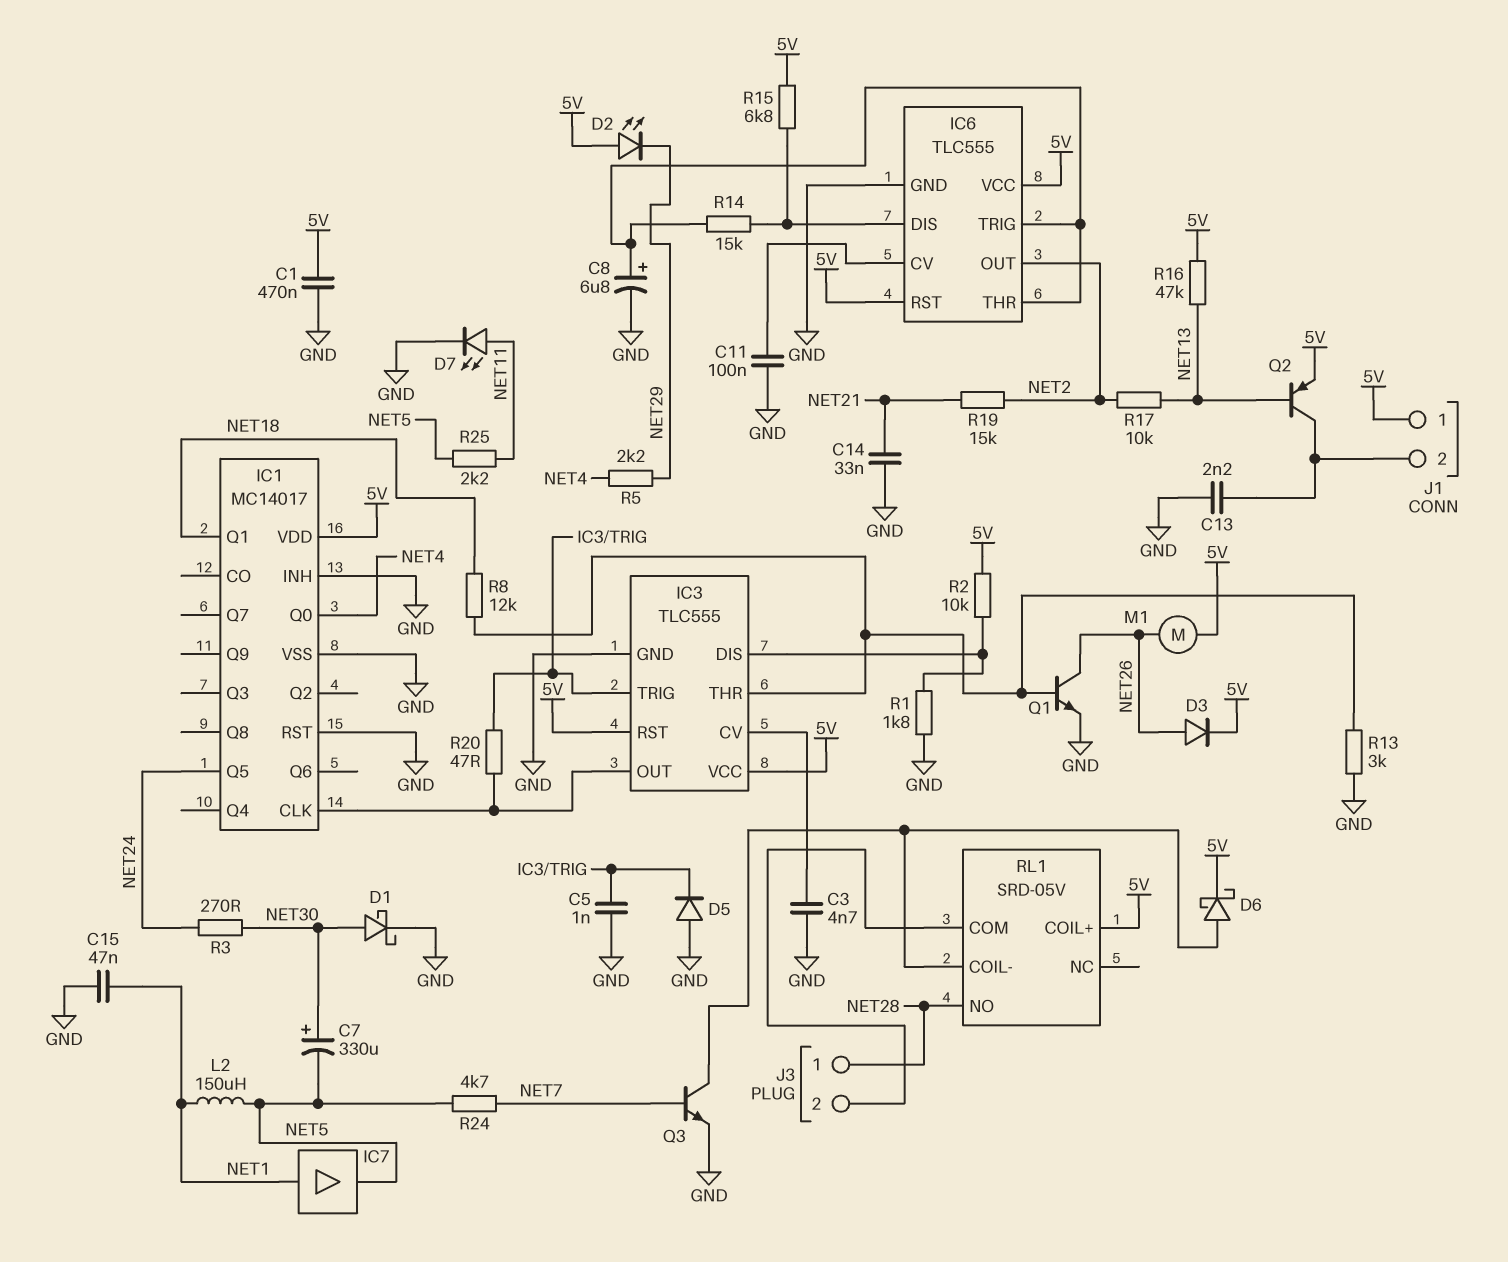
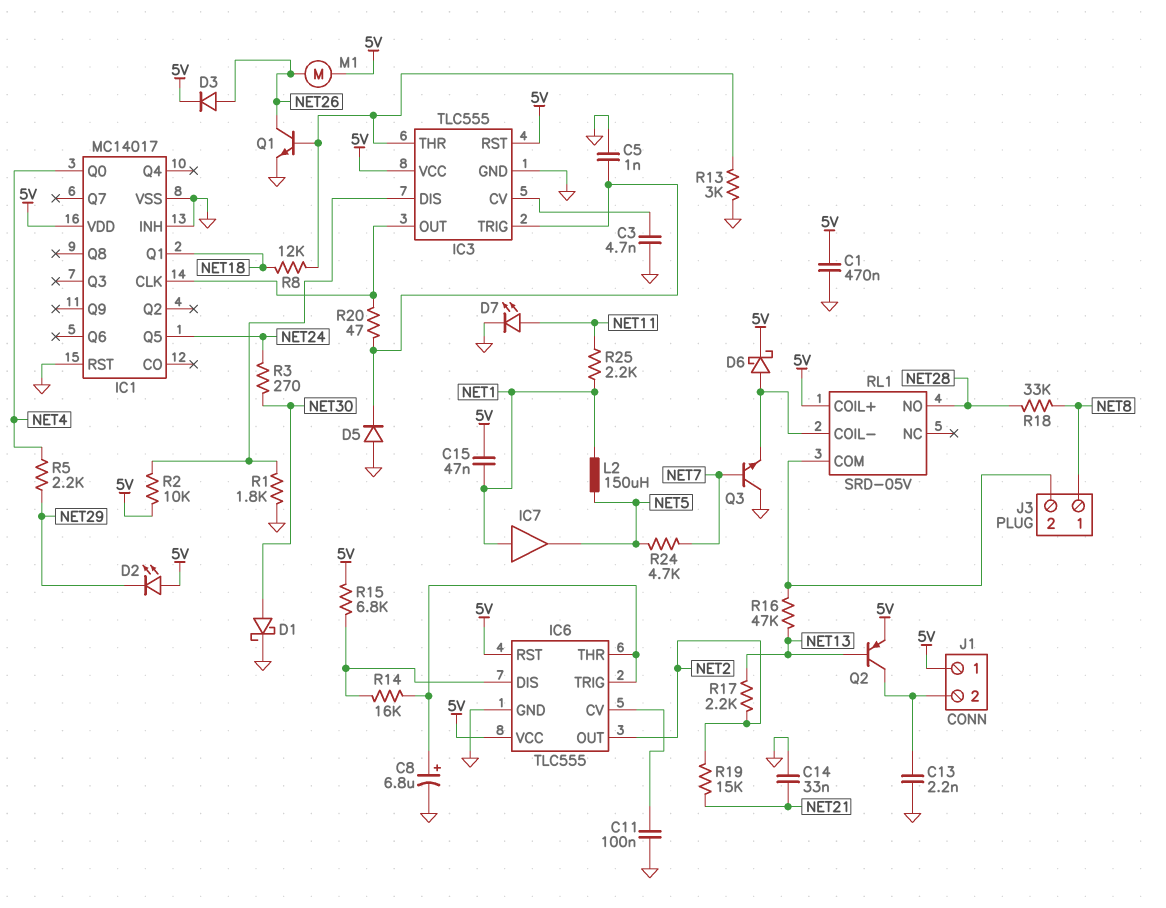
C7: 330uF (plus NET30, minus NET5) -> none
C15: 47nF (GND, NET1) -> 47nF (5V, NET1)
J3 pin 1: NET28 -> NET8
Q3: NPN (B NET7, C RL1/COIL-, E GND) -> NPN (B NET7, C GND, E RL1/COIL-)
R14: 15k (IC6/DIS, IC6/THR) -> 16k (IC6/DIS, IC6/THR)
R16: 47k (5V, NET13) -> 47k (J3/2, NET13)
R17: 10k (NET2, NET13) -> 2.2k (NET2, NET13)
R18: none -> 33k (NET8, NET28)
R25: 2.2k (NET5, NET11) -> 2.2k (NET1, NET11)

